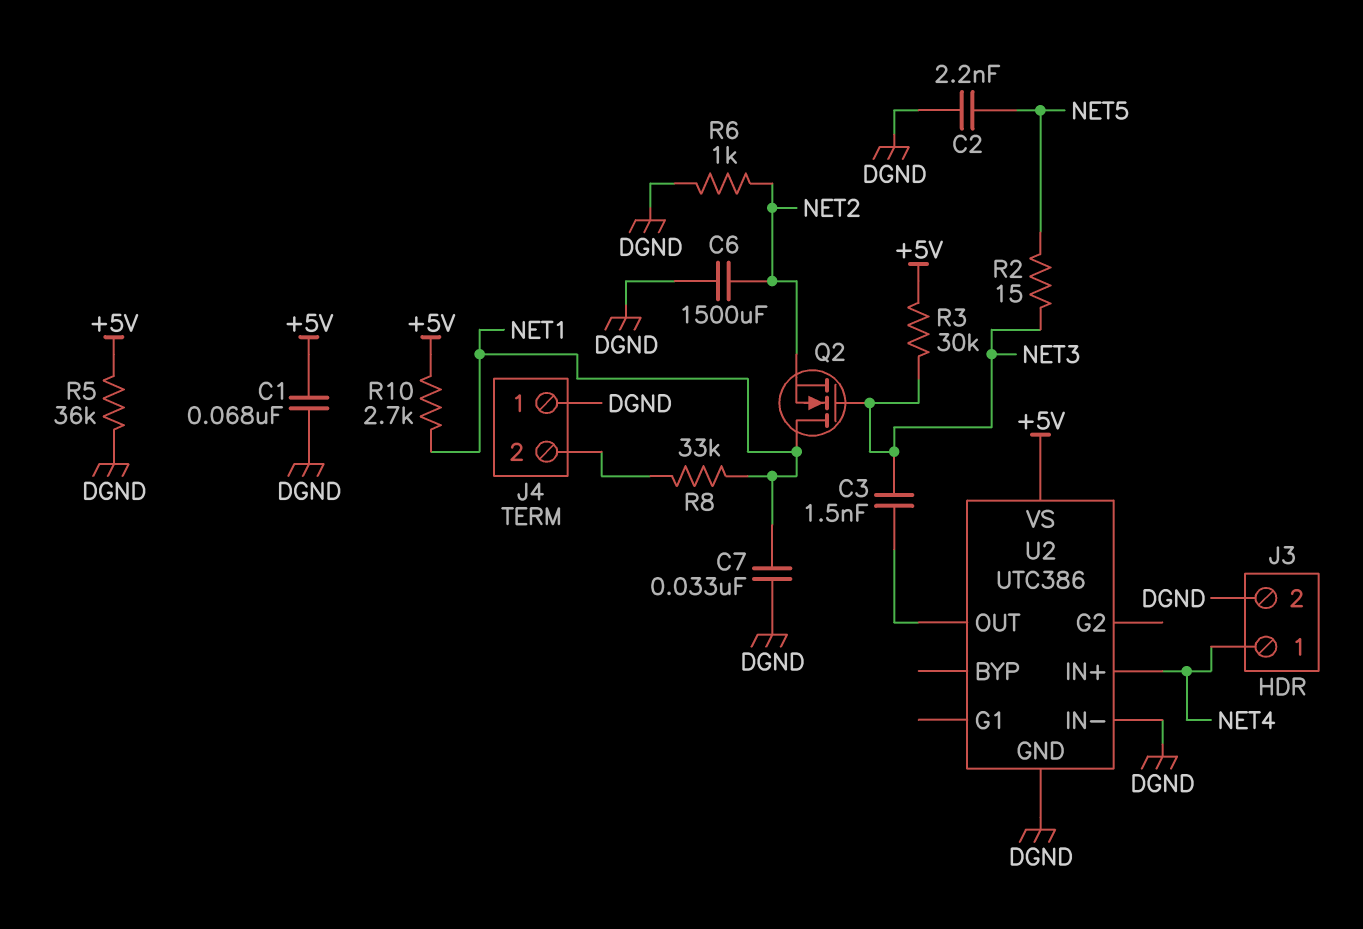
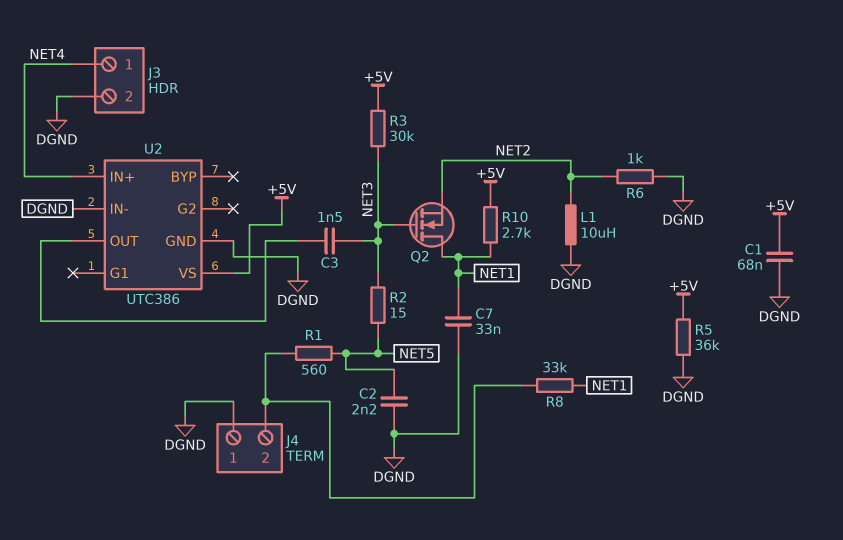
C6: 1500uF (DGND, NET2) -> none
L1: none -> 10uH (DGND, NET2)
R1: none -> 560 (J4/2, NET5)

